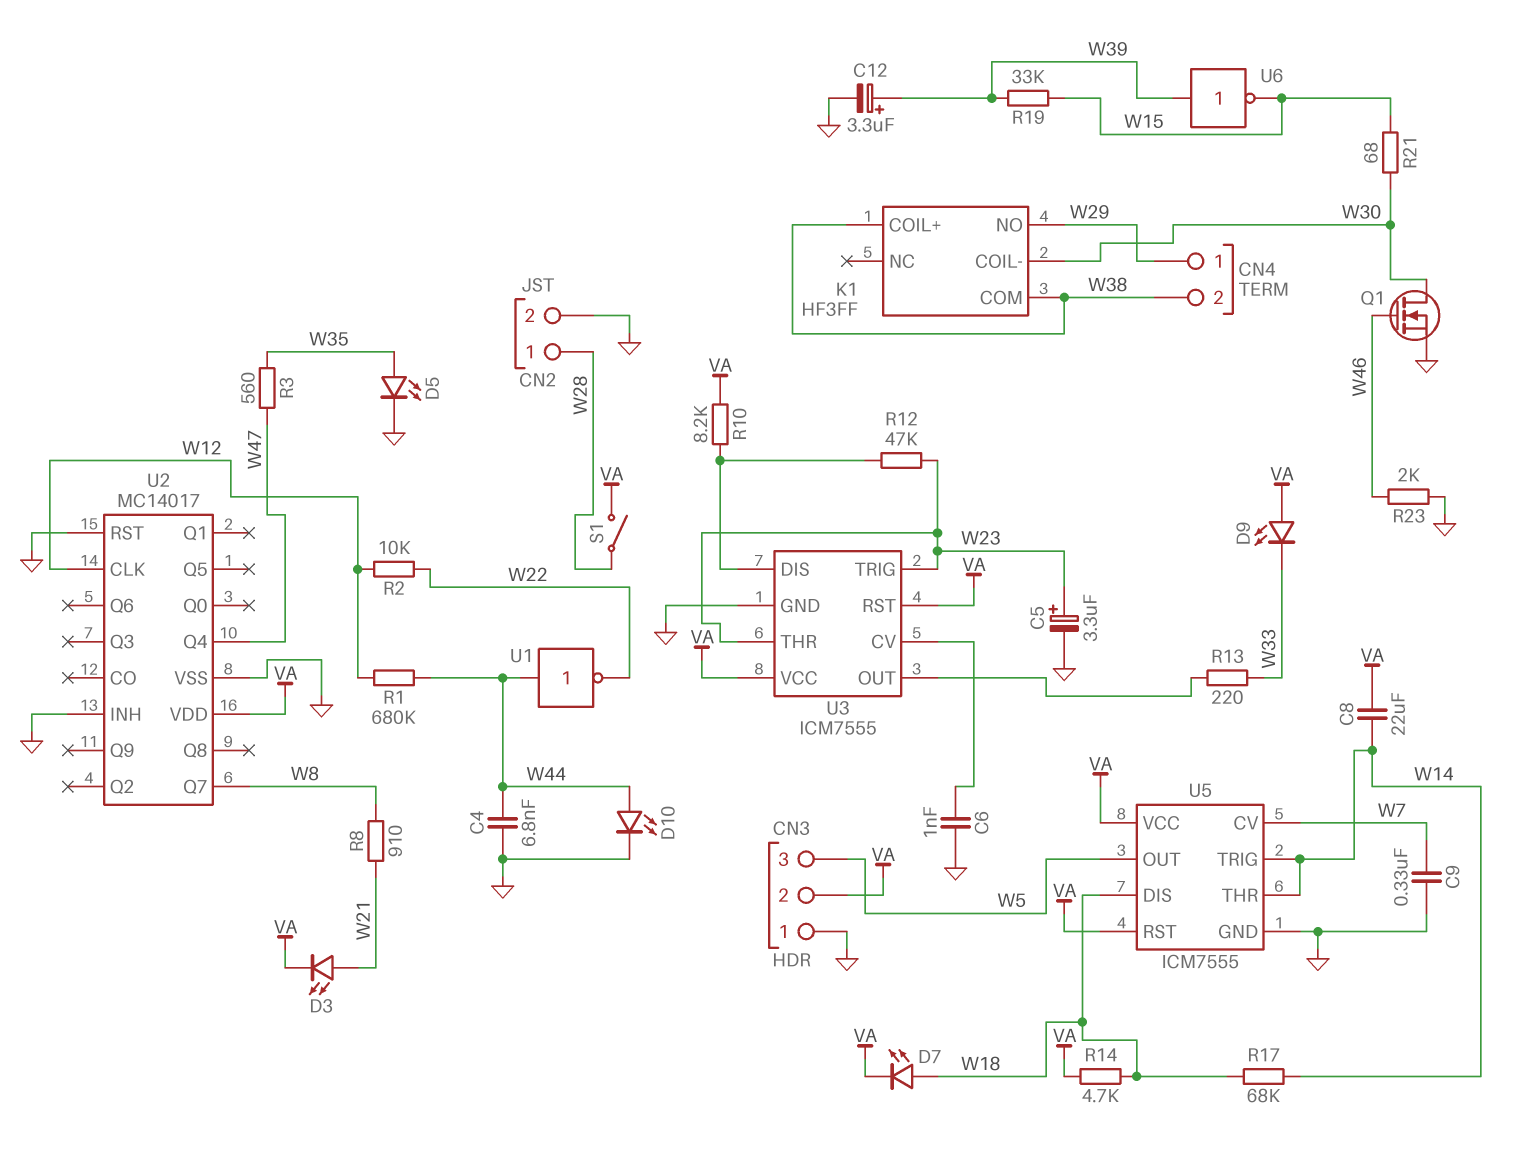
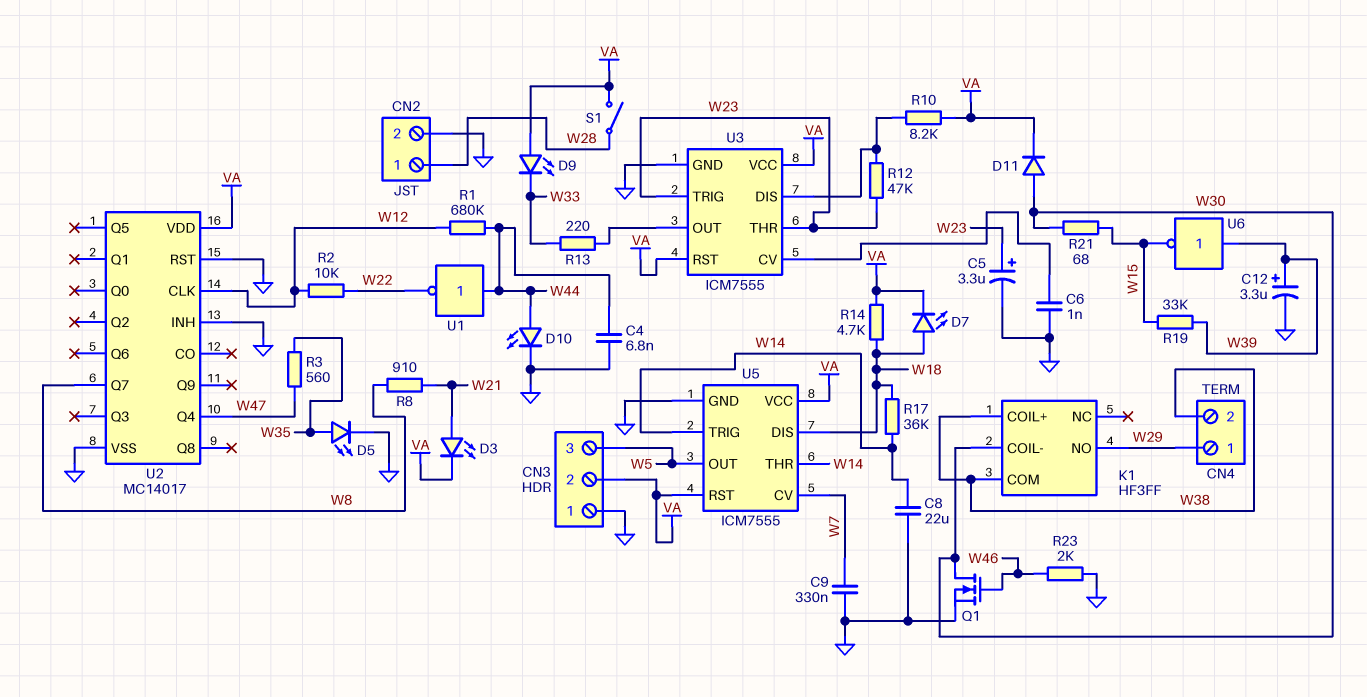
C8: 22uF (VA, W14) -> 22uF (GND, W14)
D11: none -> diode (A W30, K VA)
R17: 68k (W14, W18) -> 36k (W14, W18)

